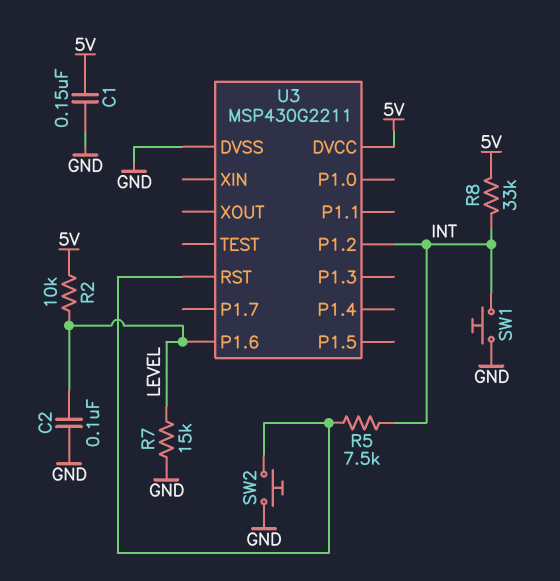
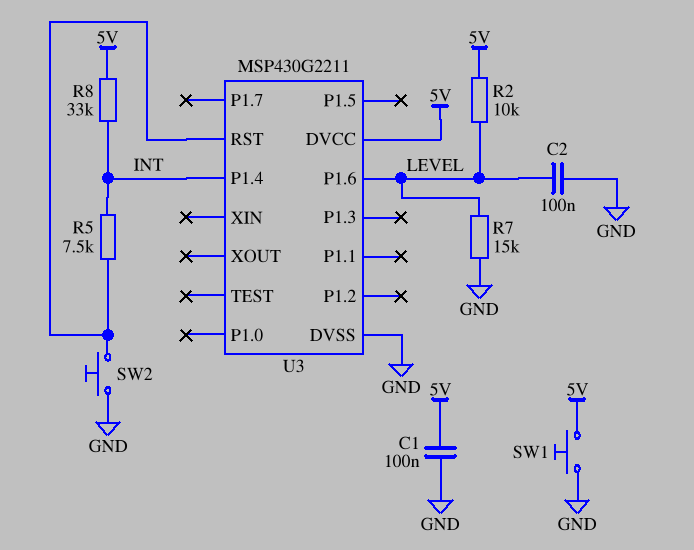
C1: 150nF (5V, GND) -> 100nF (5V, GND)
SW1: button (GND, INT) -> button (5V, GND)
U3 pin P1.2: INT -> none
U3 pin P1.4: none -> INT

